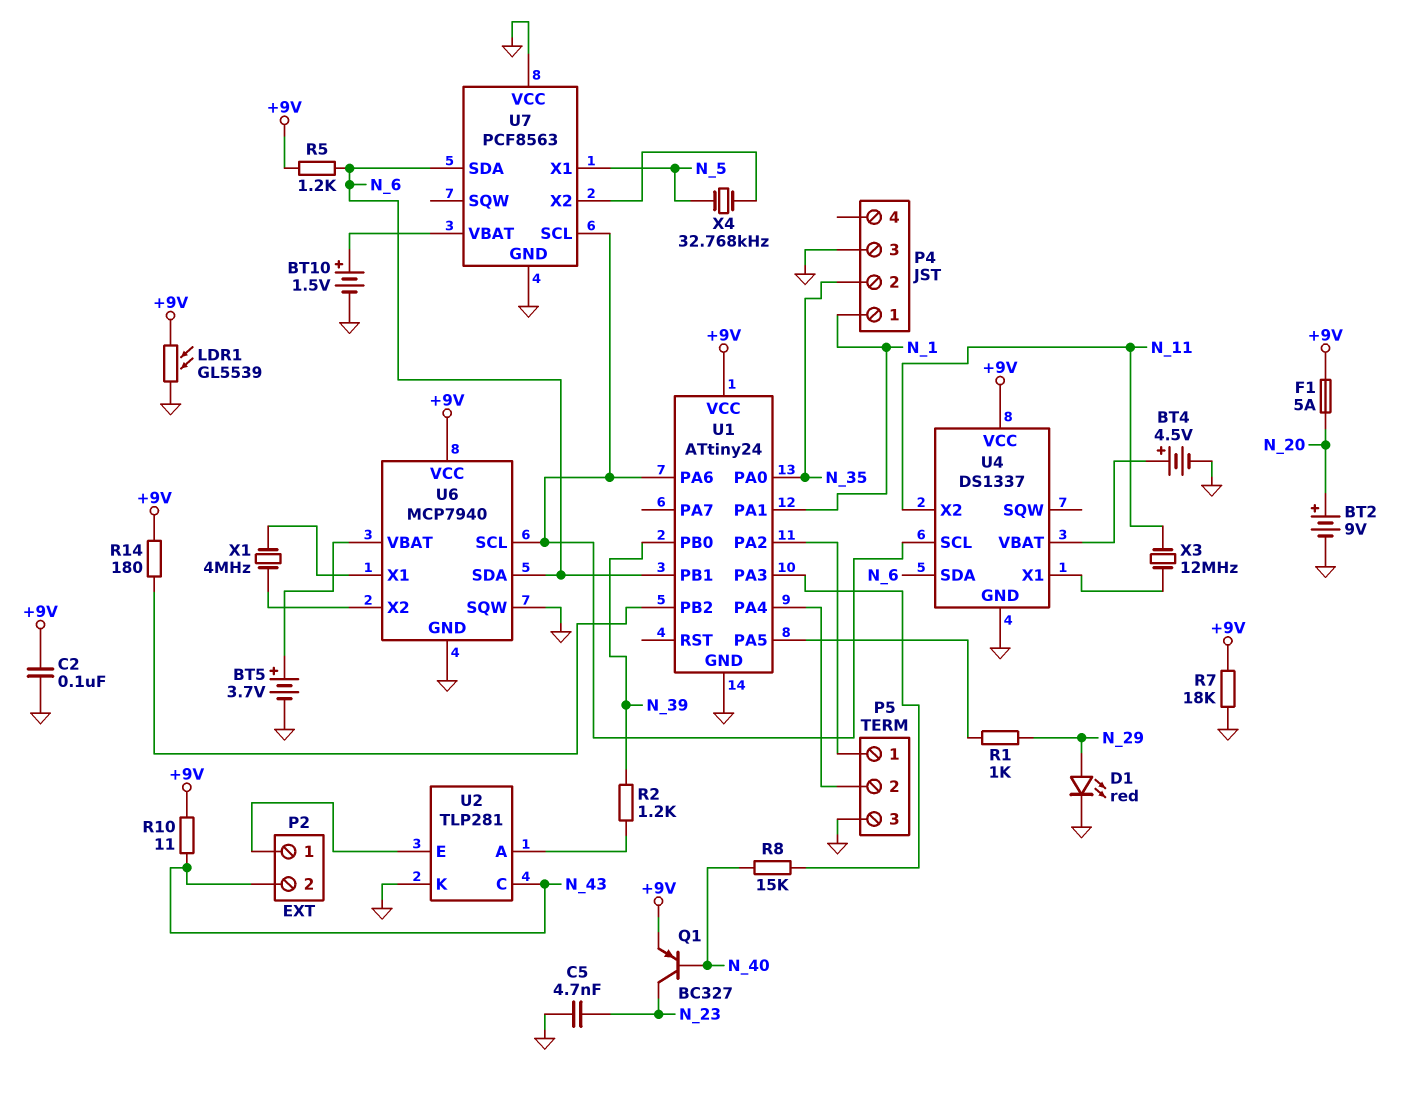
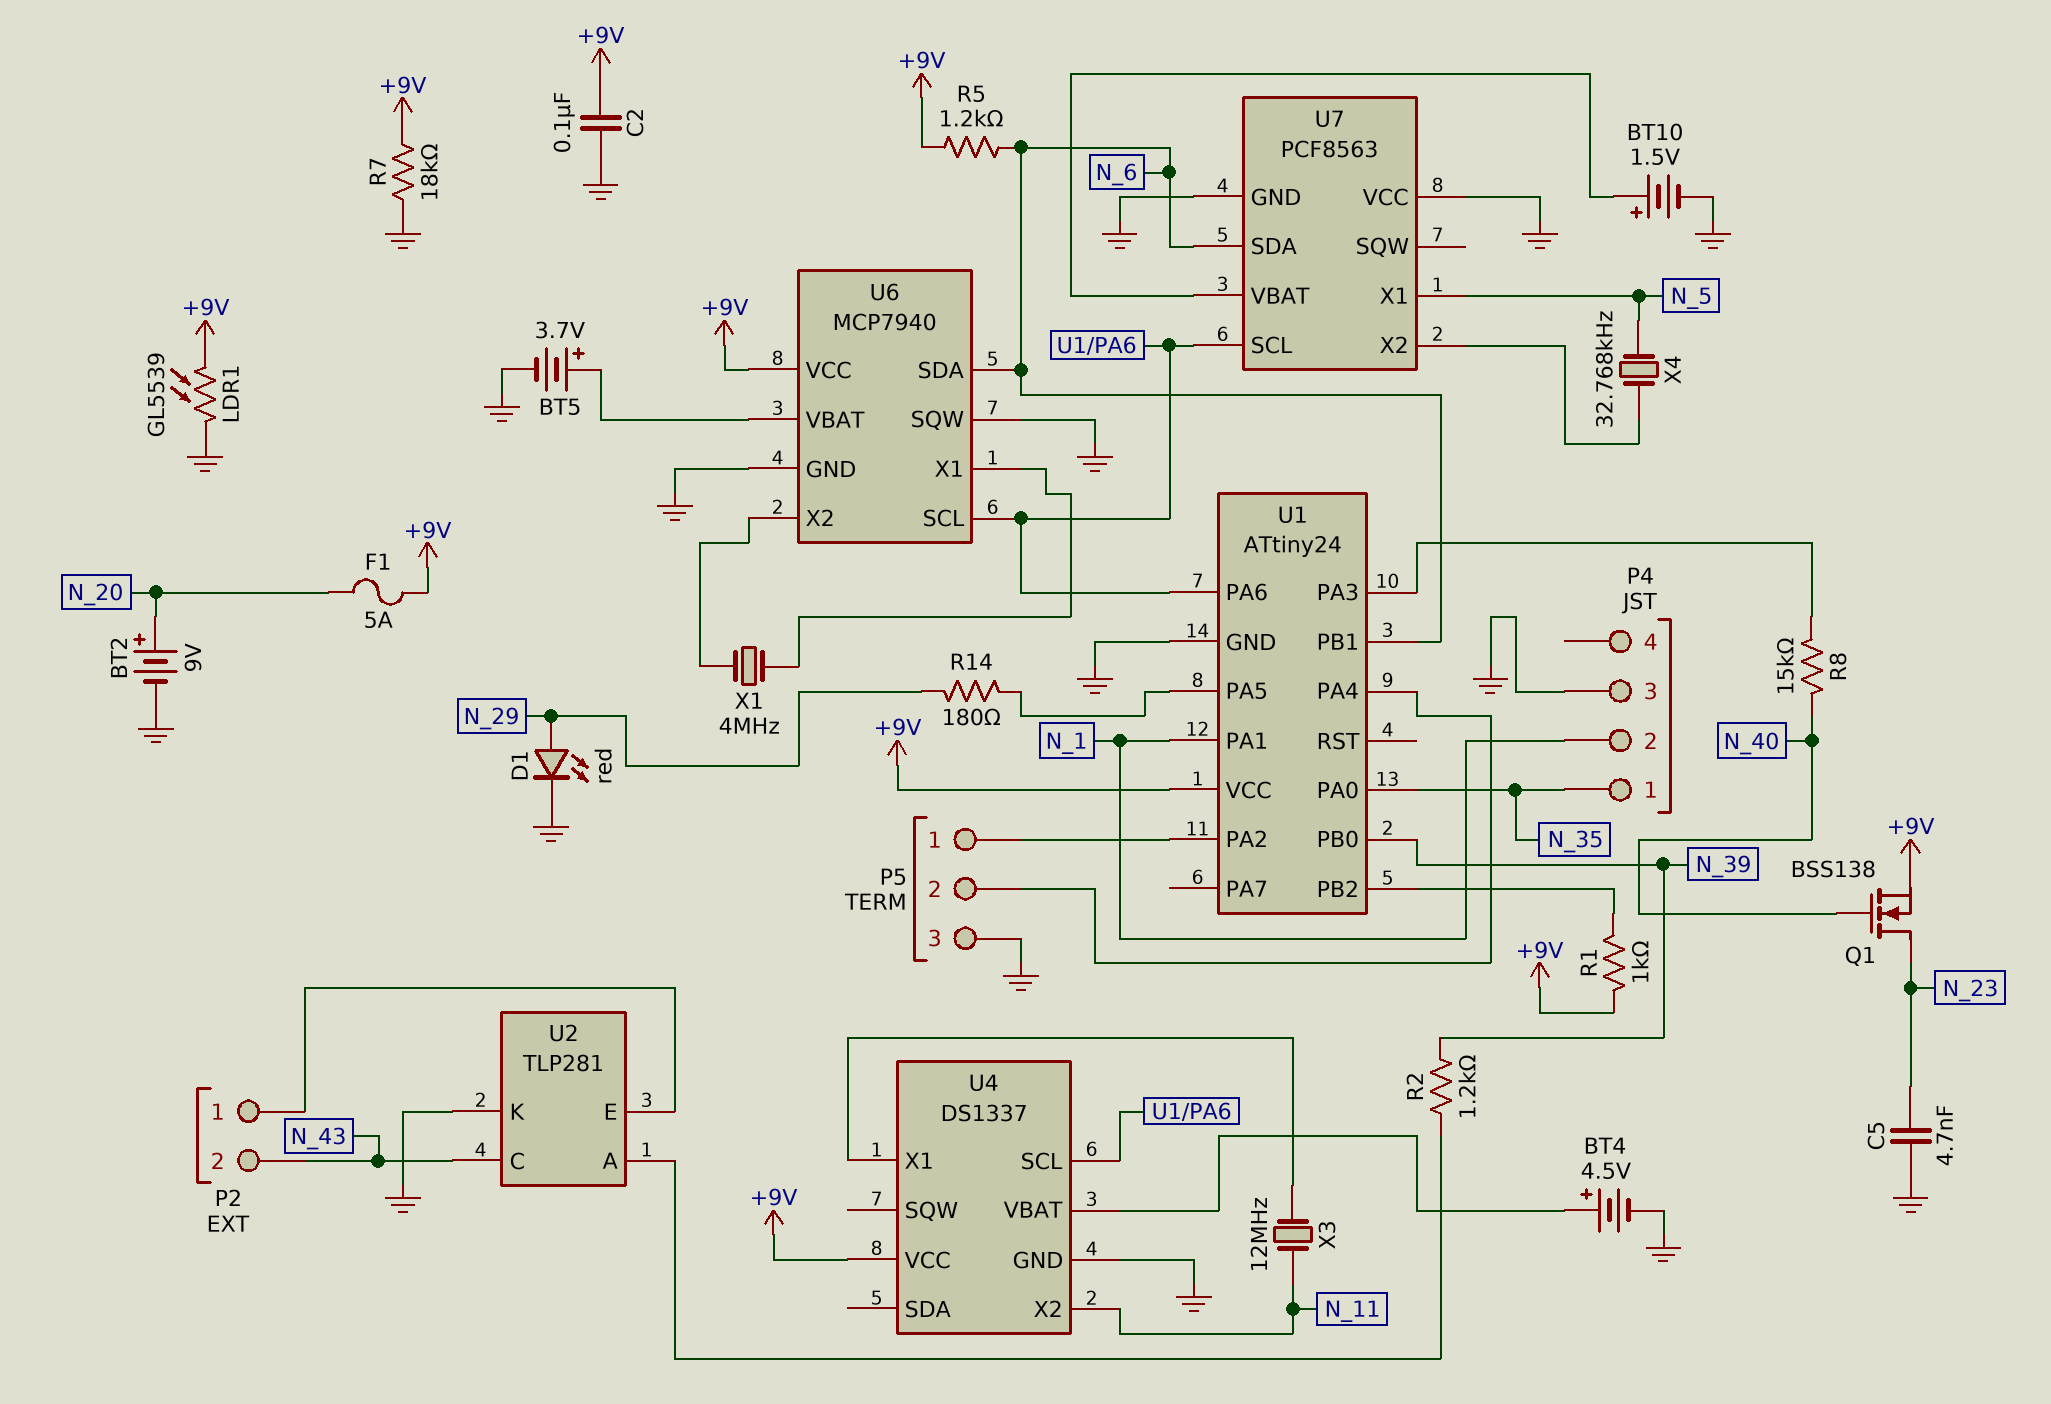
P4 pin 1: N_1 -> N_35
P4 pin 2: N_35 -> N_1
Q1: PNP BC327 (B N_40, C N_23, E +9V) -> NMOS BSS138 (G N_40, D N_23, S +9V)
R1: 1k (N_29, U1/PA5) -> 1k (+9V, U1/PB2)
R10: 11 (+9V, N_43) -> none
R14: 180 (+9V, U1/PB2) -> 180 (N_29, U1/PA5)
U4 pin SDA: N_6 -> none

